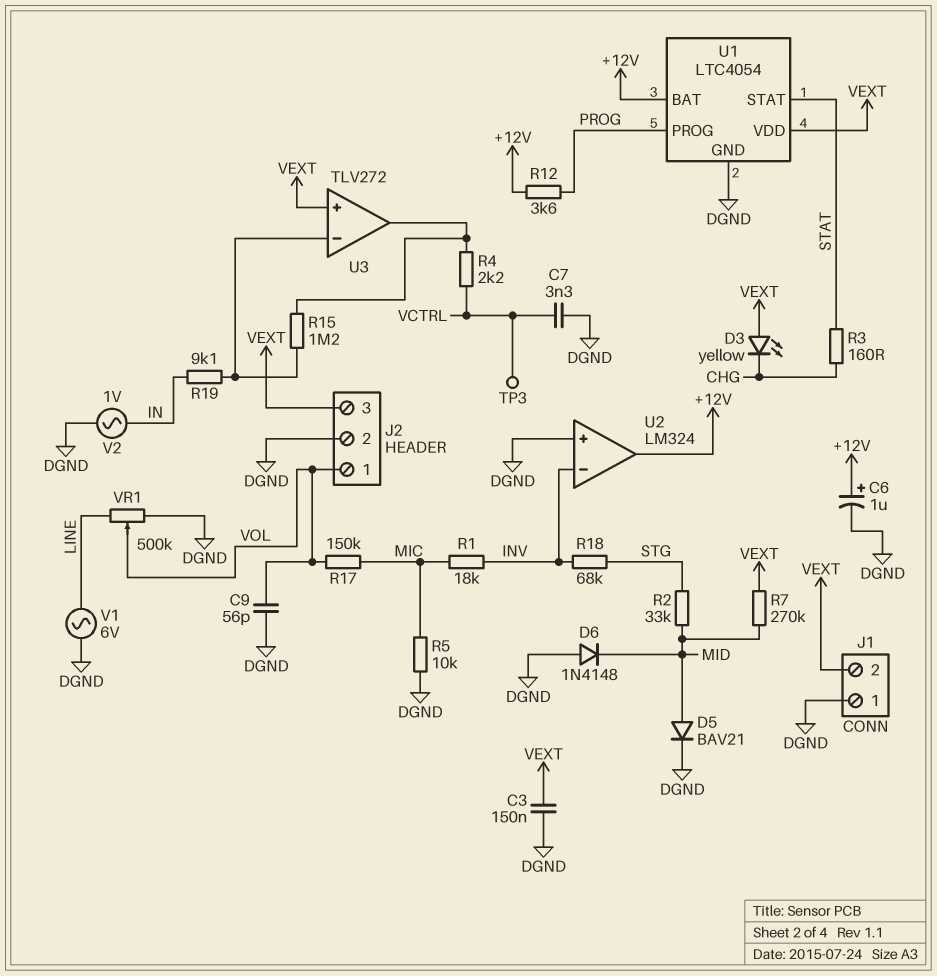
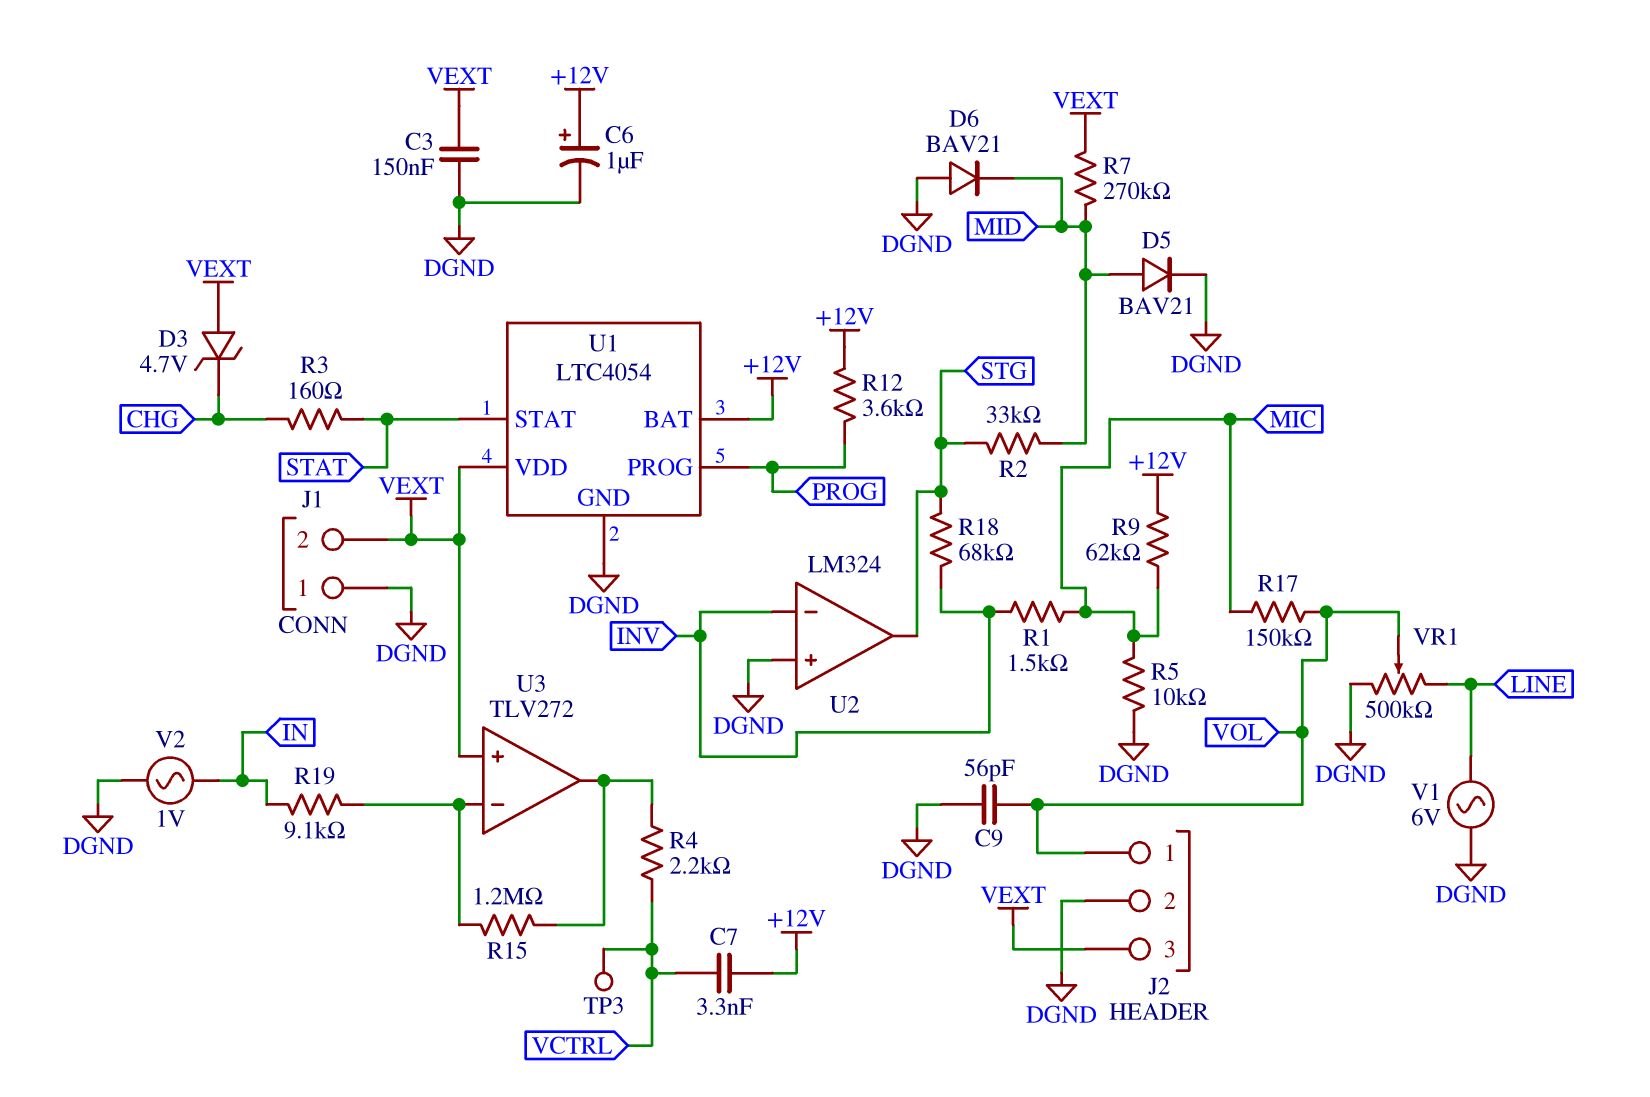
C7: 3.3nF (DGND, VCTRL) -> 3.3nF (+12V, VCTRL)
D3: LED yellow (A VEXT, K CHG) -> zener 4.7V (A VEXT, K CHG)
D6: diode 1N4148 (A DGND, K MID) -> diode BAV21 (A DGND, K MID)
R1: 18k (INV, MIC) -> 1.5k (INV, MIC)
R9: none -> 62k (+12V, MIC)
U2 pin out: +12V -> STG

